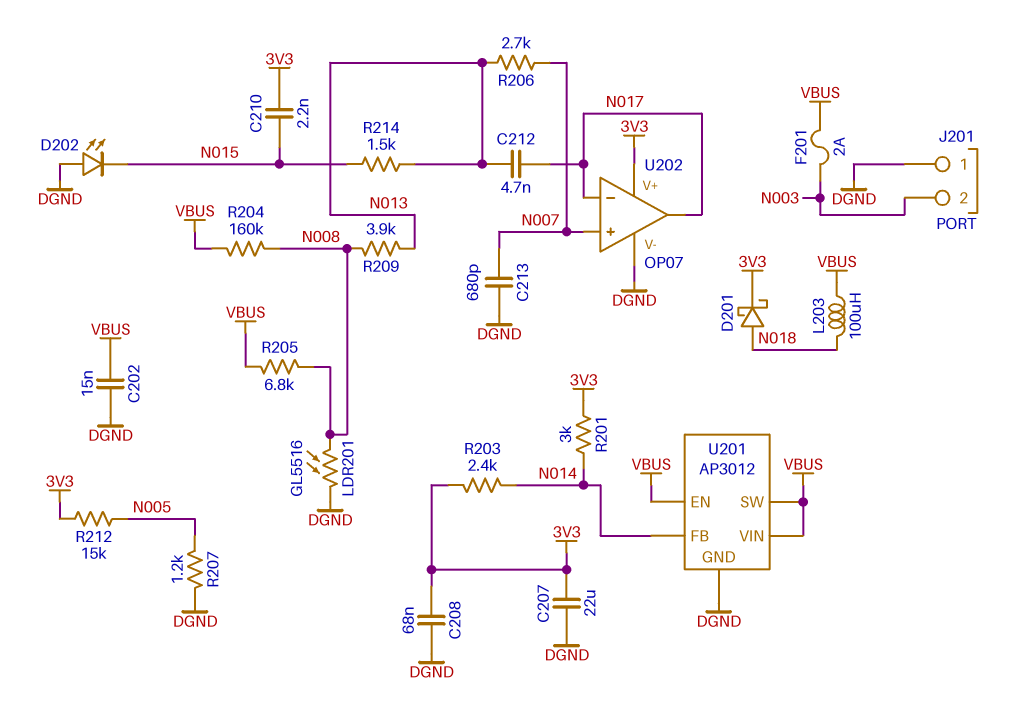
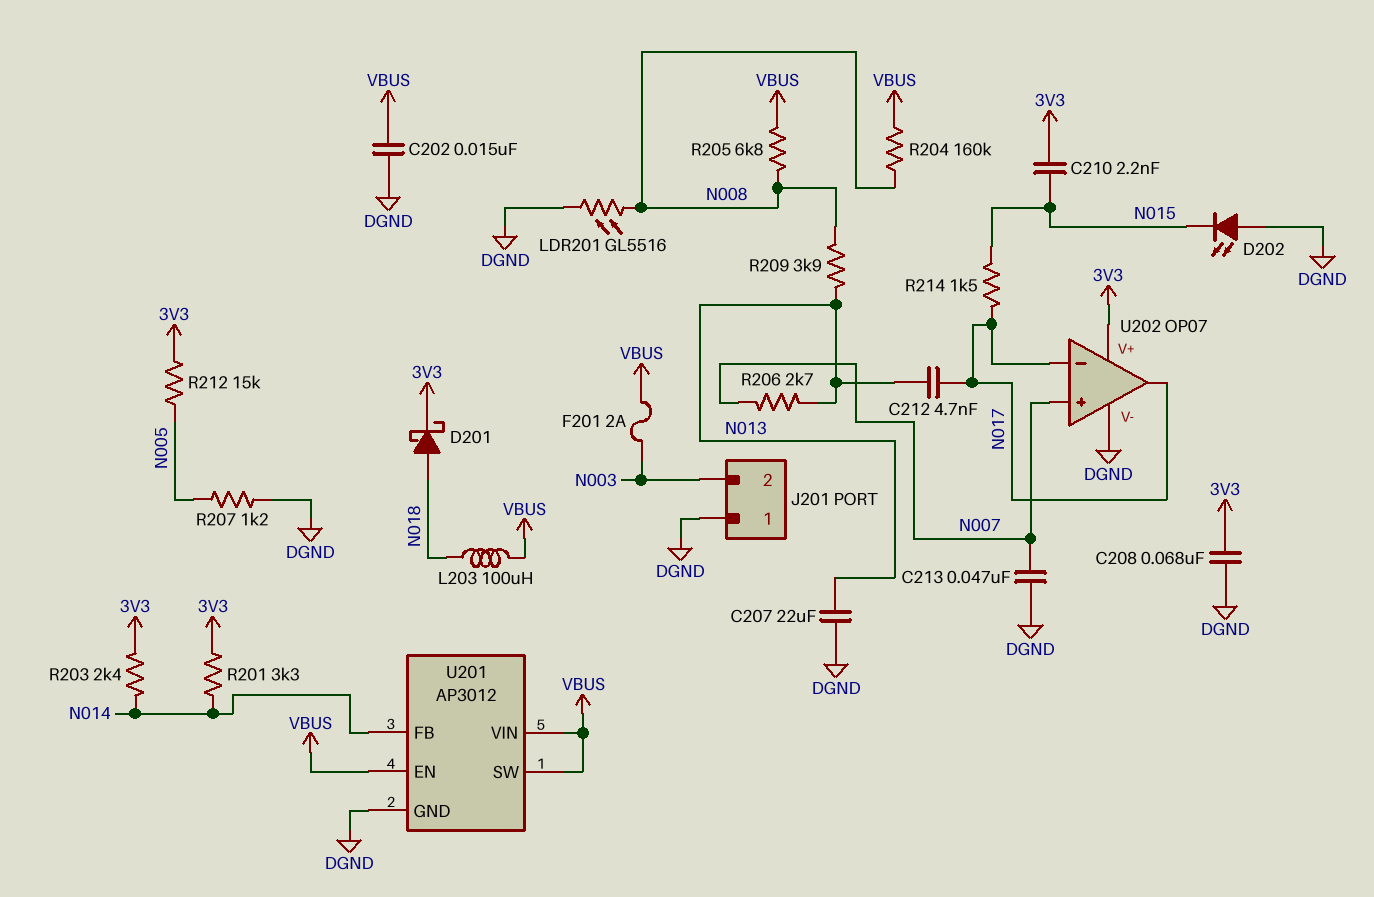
C207: 22uF (3V3, DGND) -> 22uF (DGND, N013)
C213: 680pF (DGND, N007) -> 47nF (DGND, N007)
R201: 3k (3V3, N014) -> 3.3k (3V3, N014)
R214: 1.5k (N013, N015) -> 1.5k (N015, N017)

